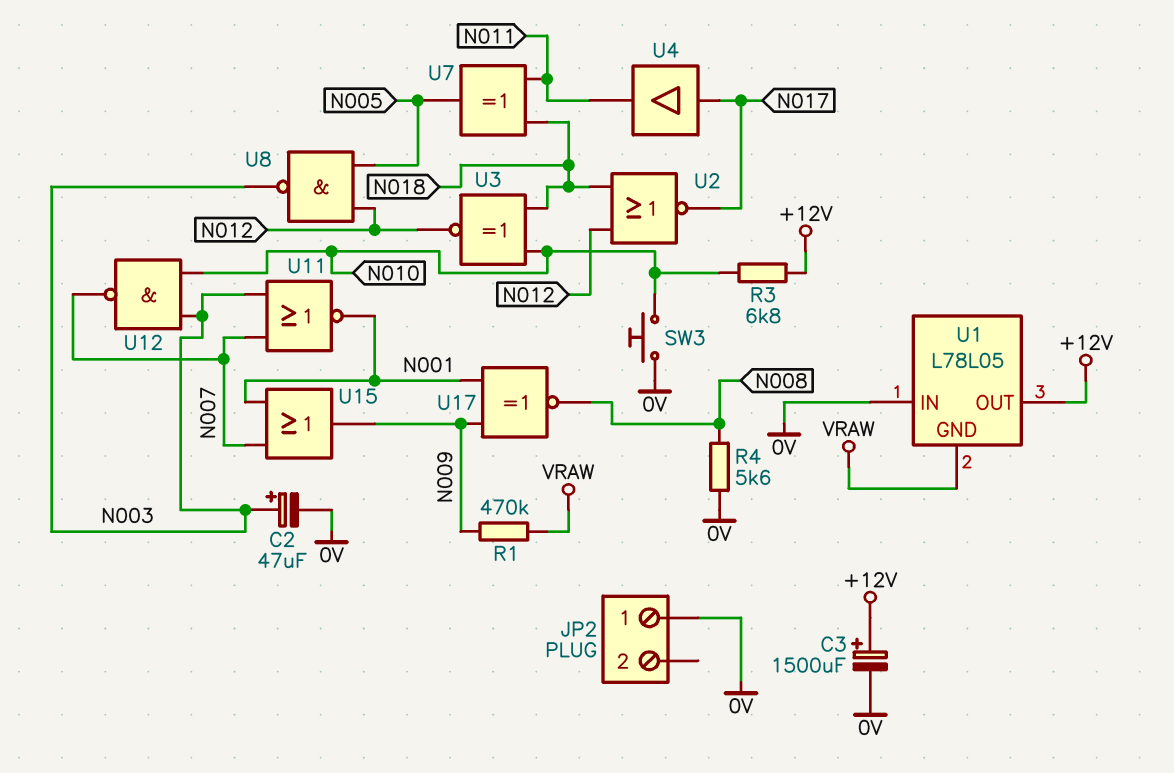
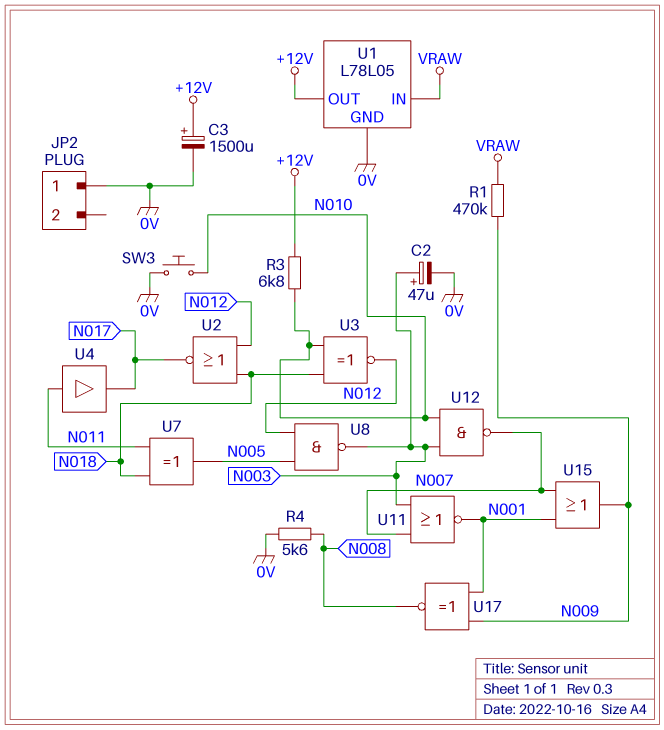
U1 pin GND: VRAW -> 0V
U1 pin IN: 0V -> VRAW
U4: buffer (in N017, out N011) -> buffer (in N011, out N017)

